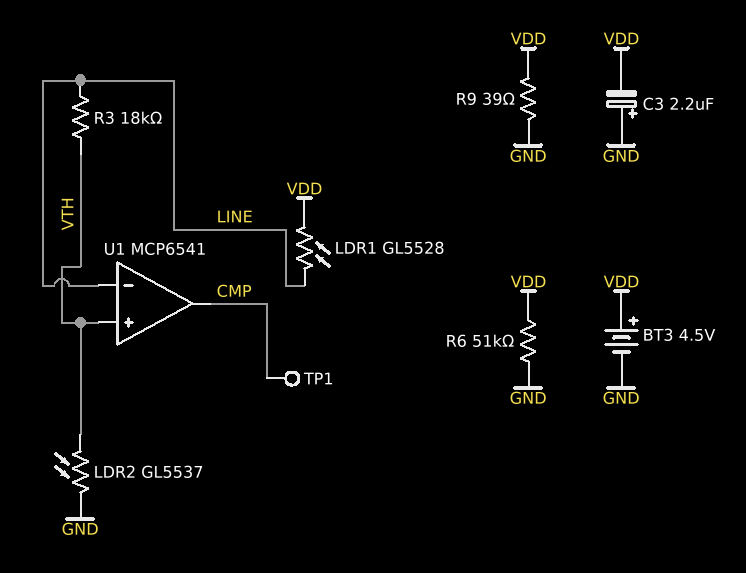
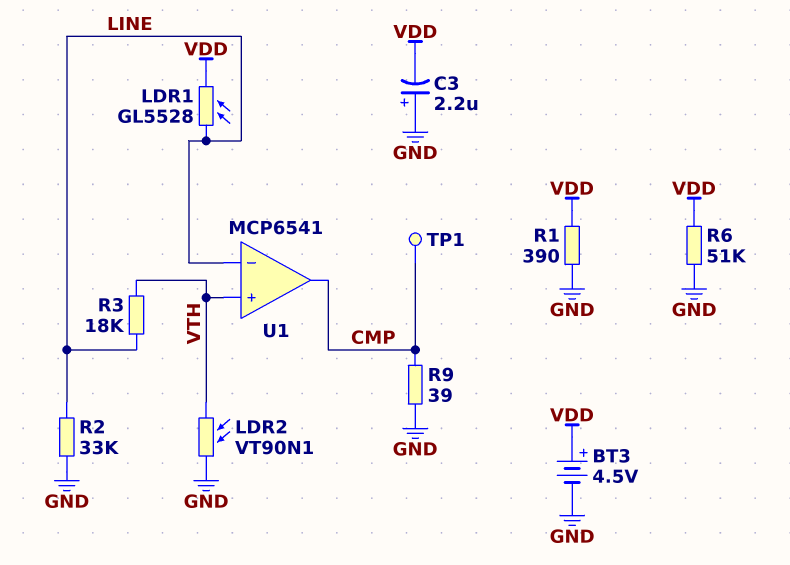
LDR2: GL5537 (GND, VTH) -> VT90N1 (GND, VTH)
R1: none -> 390 (GND, VDD)
R2: none -> 33k (GND, LINE)
R9: 39 (GND, VDD) -> 39 (CMP, GND)

